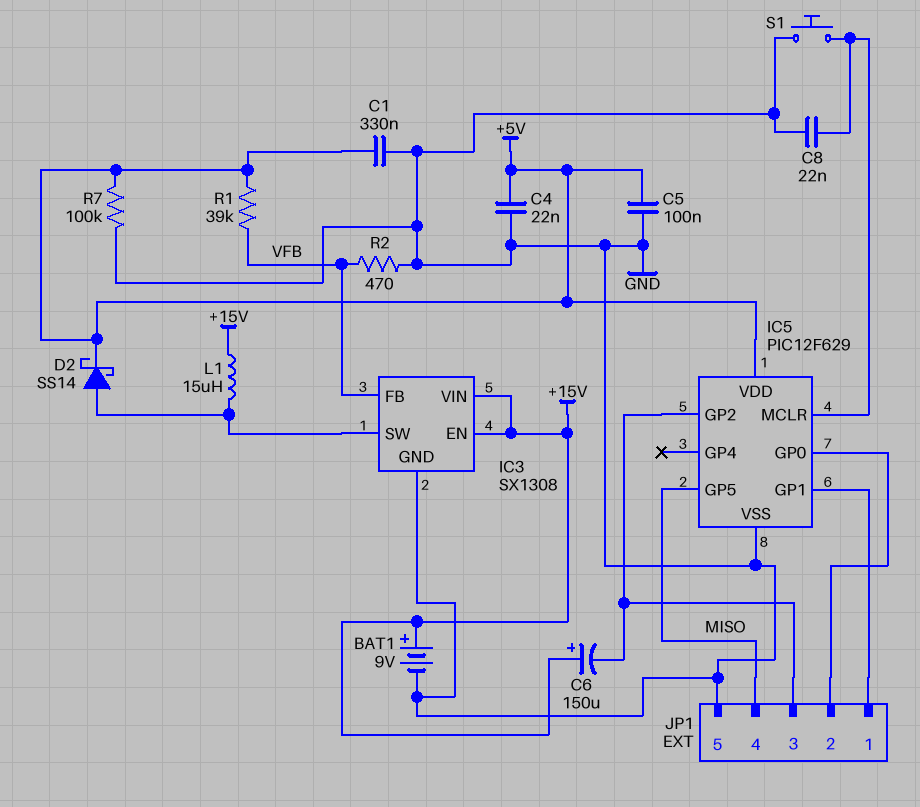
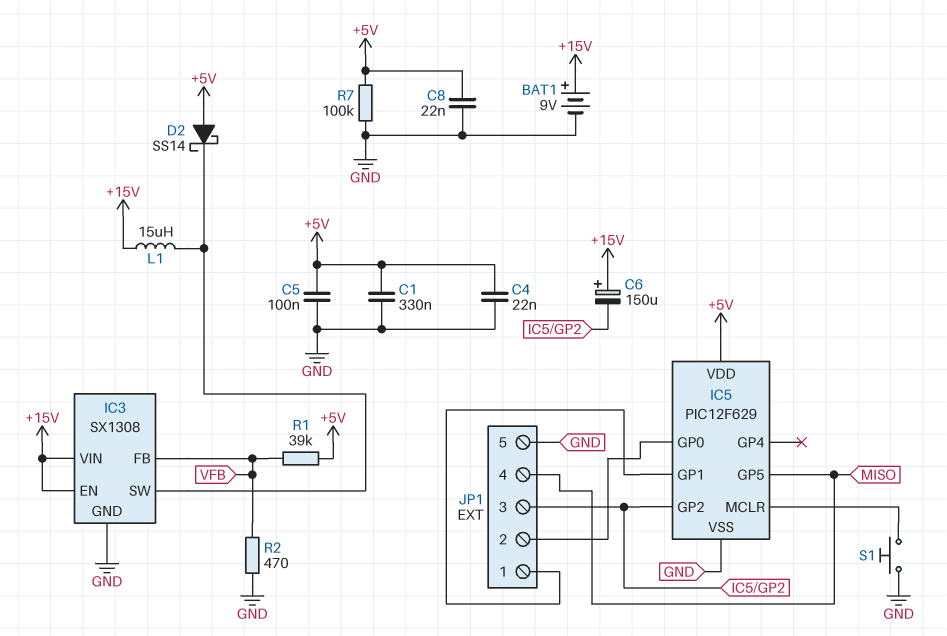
C8: 22nF (GND, IC5/MCLR) -> 22nF (+5V, GND)
D2: schottky SS14 (A IC3/SW, K +5V) -> schottky SS14 (A +5V, K IC3/SW)

